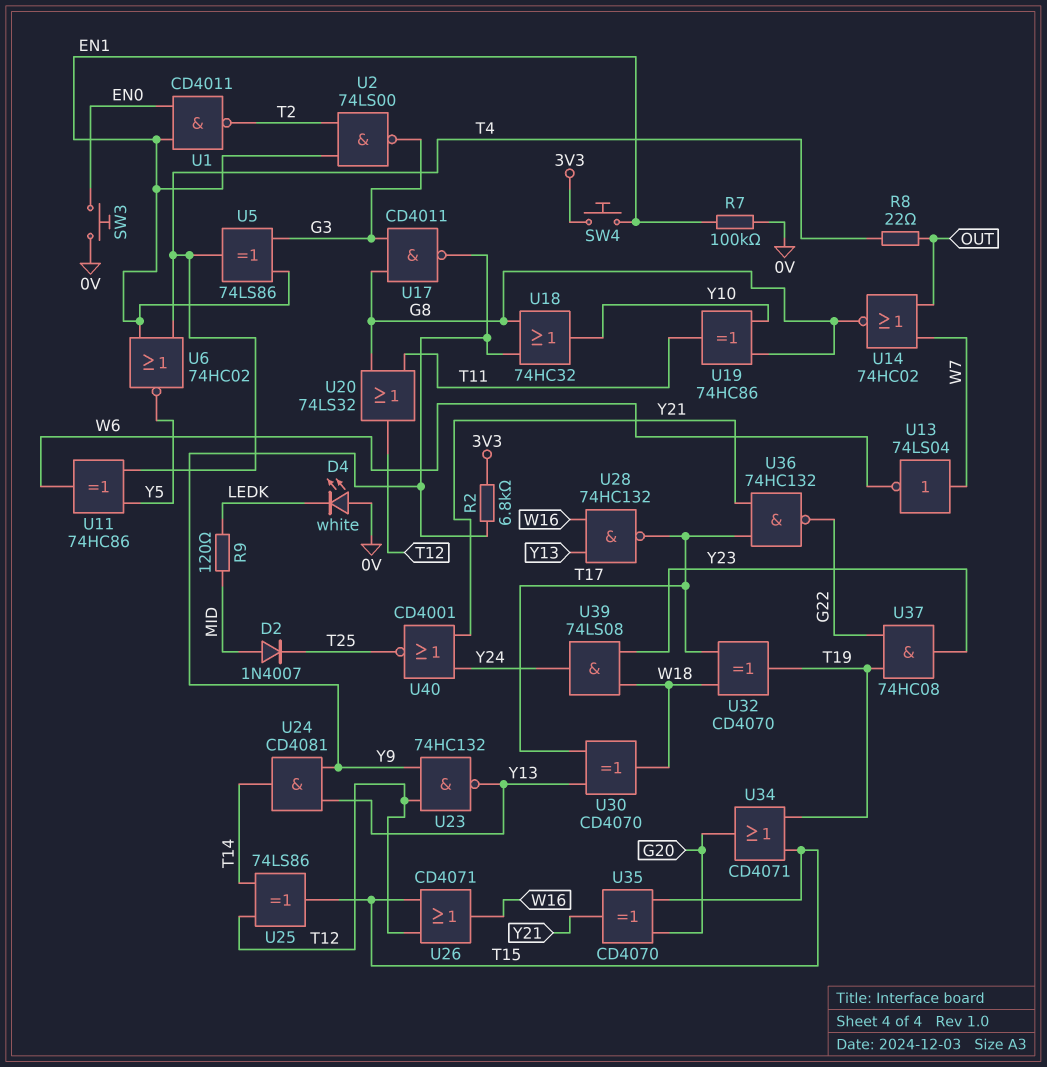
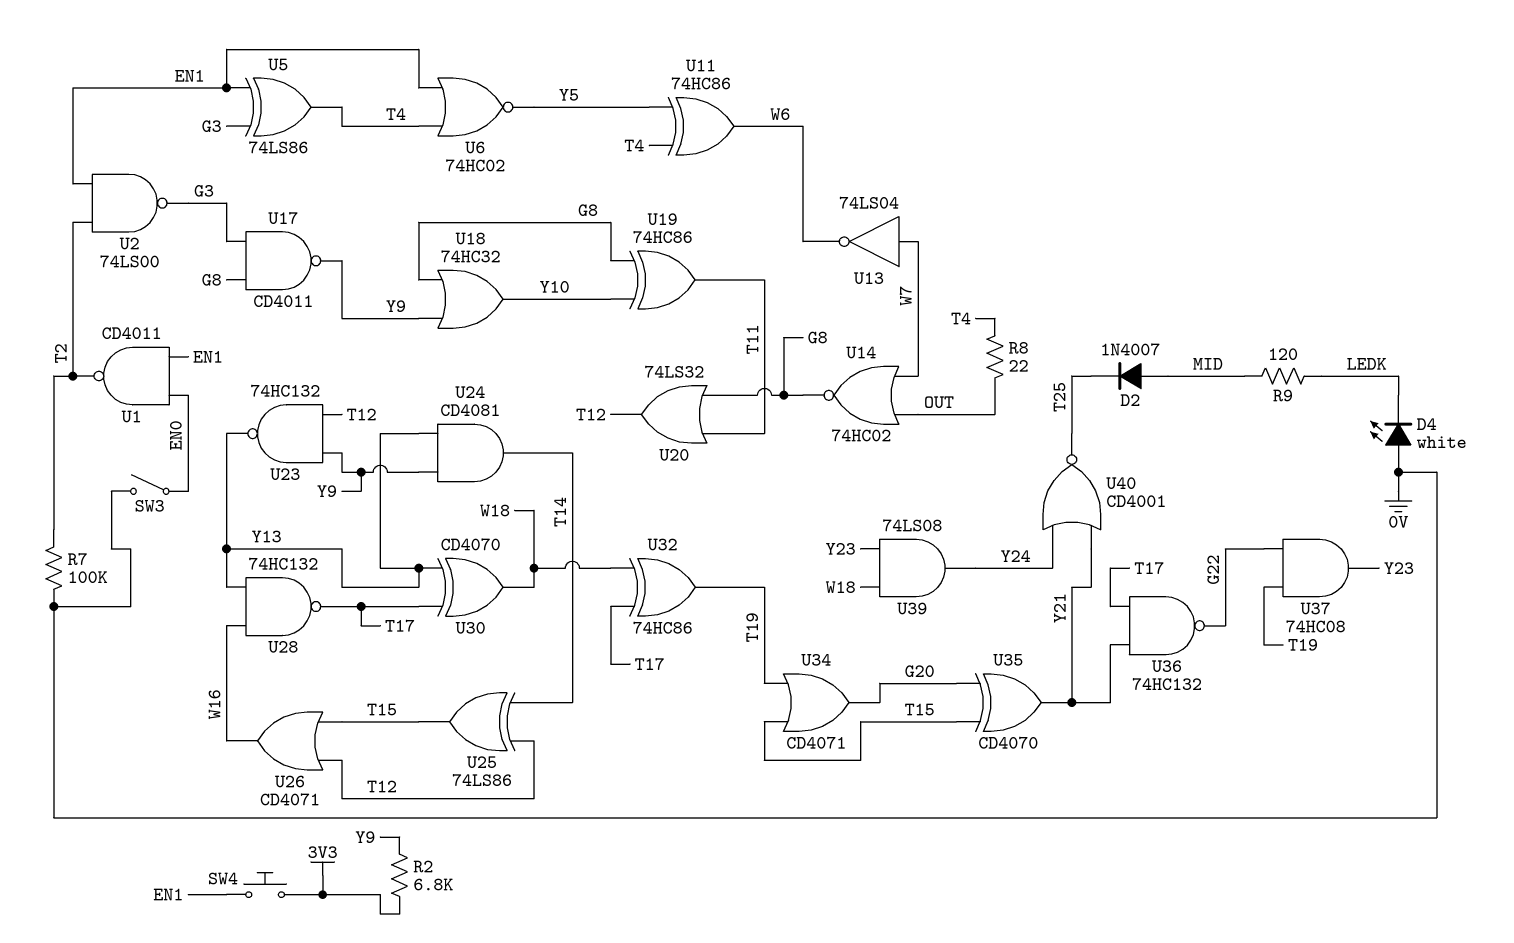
R7: 100k (0V, EN1) -> 100k (0V, T2)
SW3: button (0V, EN0) -> switch (0V, EN0)
U32: XOR CD4070 (in T17, in W18, out T19) -> XOR 74HC86 (in T17, in W18, out T19)

